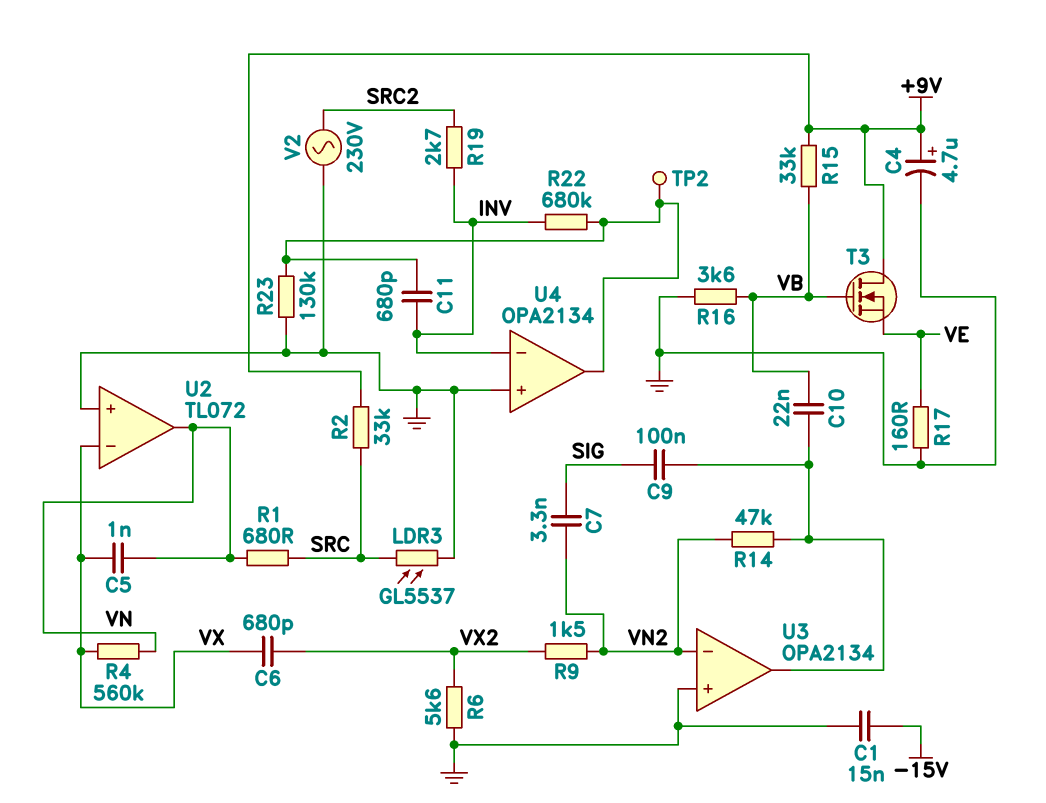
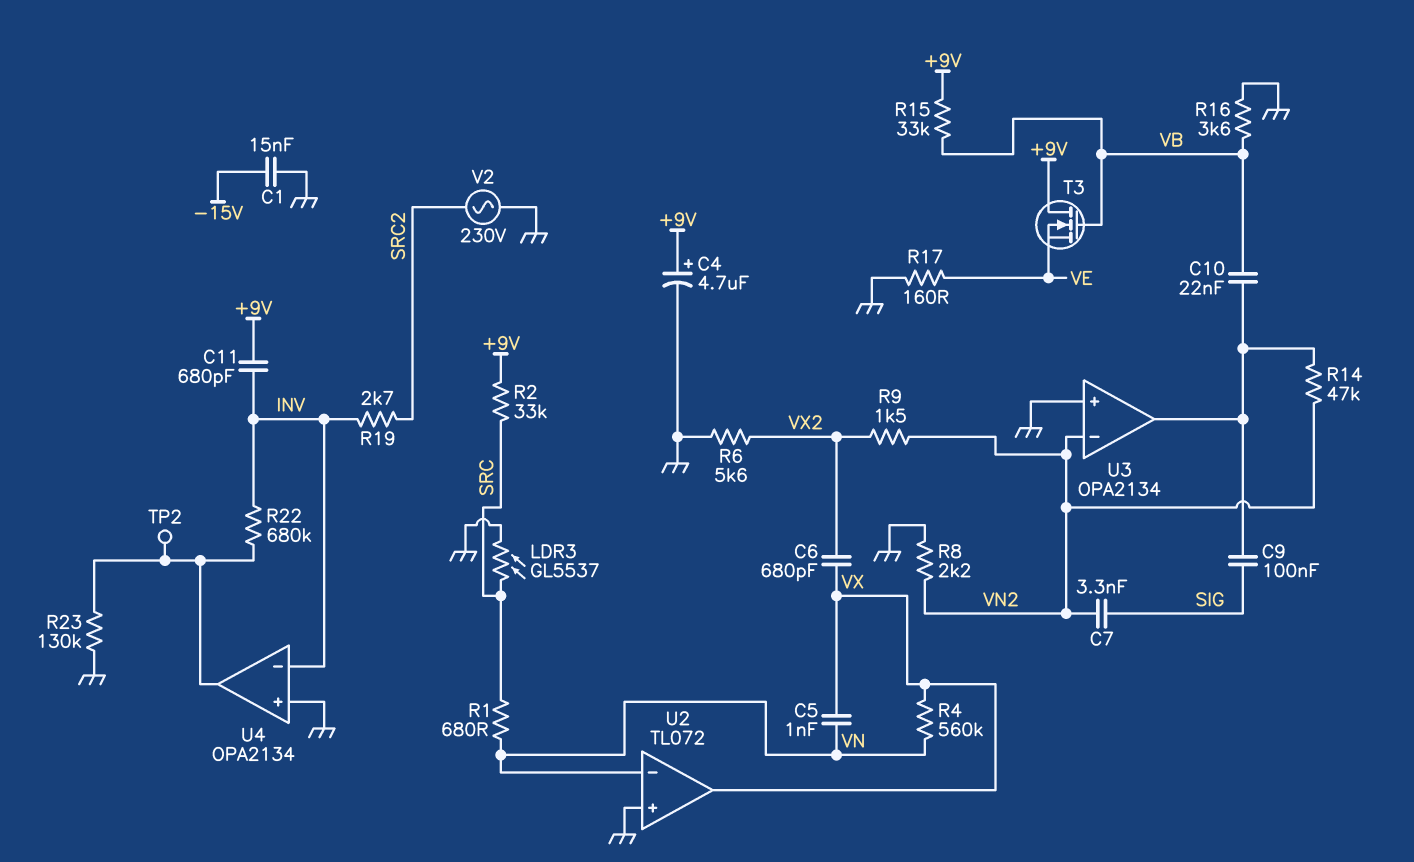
C11: 680pF (INV, U4/out) -> 680pF (+9V, INV)
R8: none -> 2.2k (GND, VN2)
U2 pin in-: VX -> VN
U2 pin out: VN -> VX

